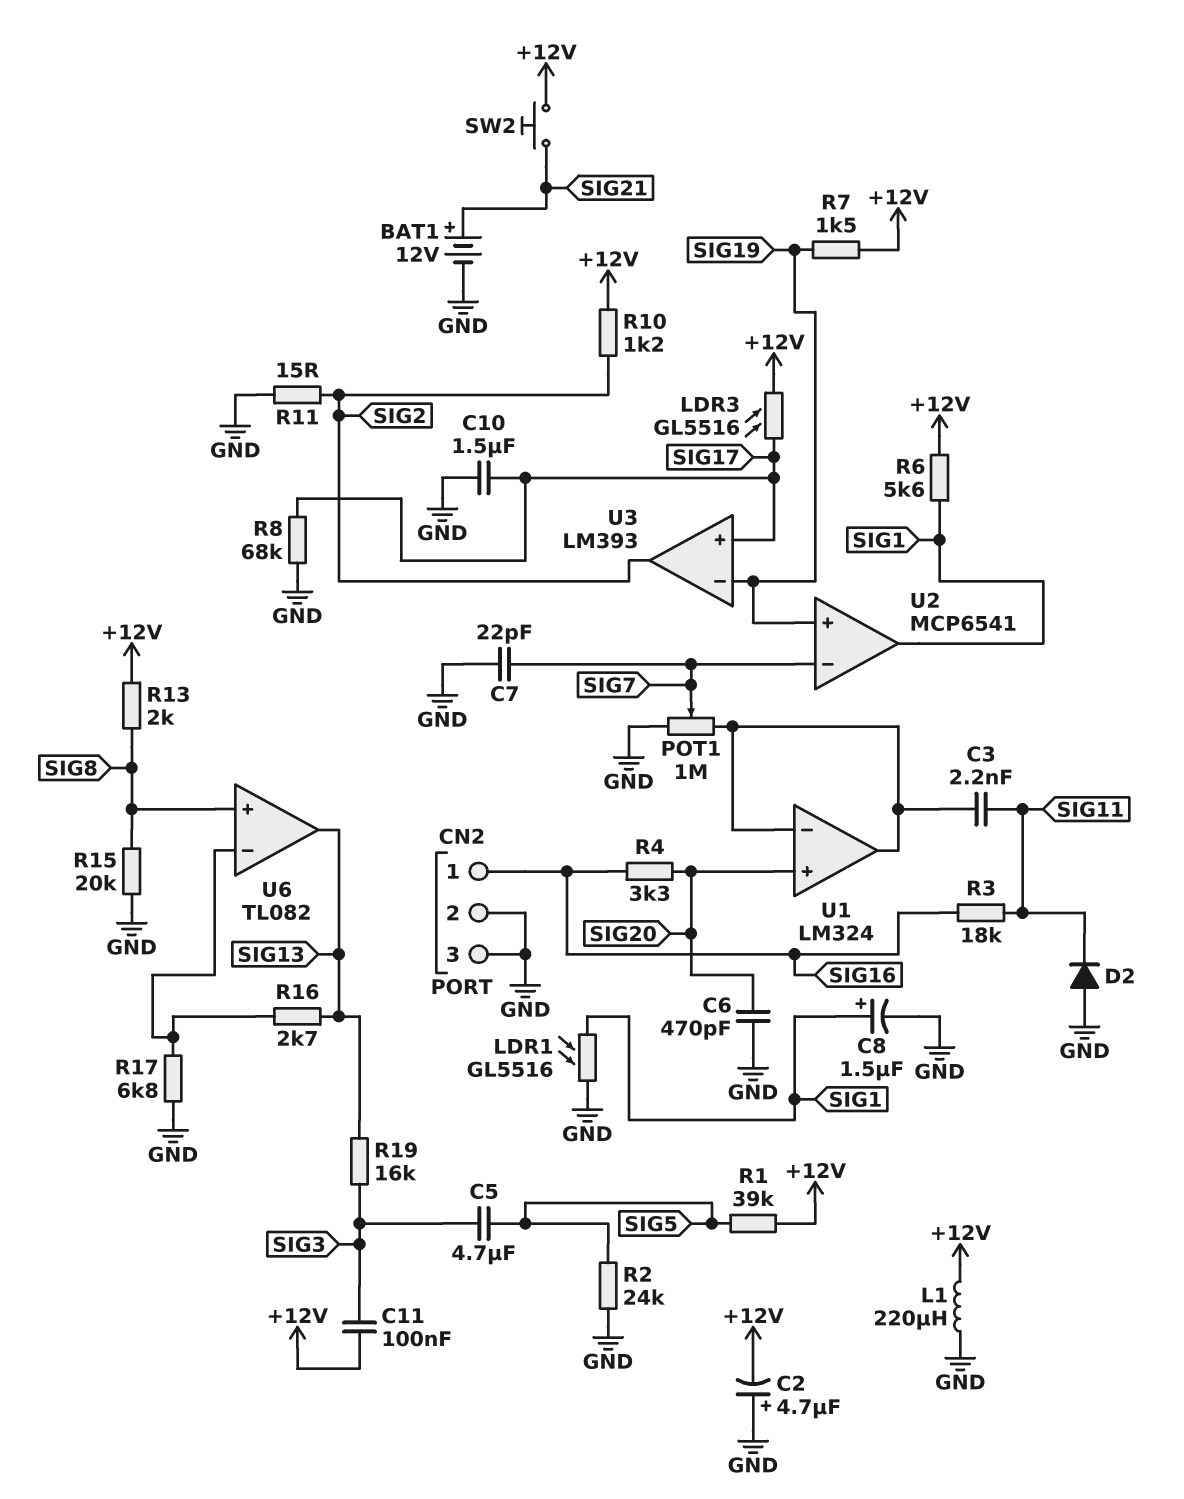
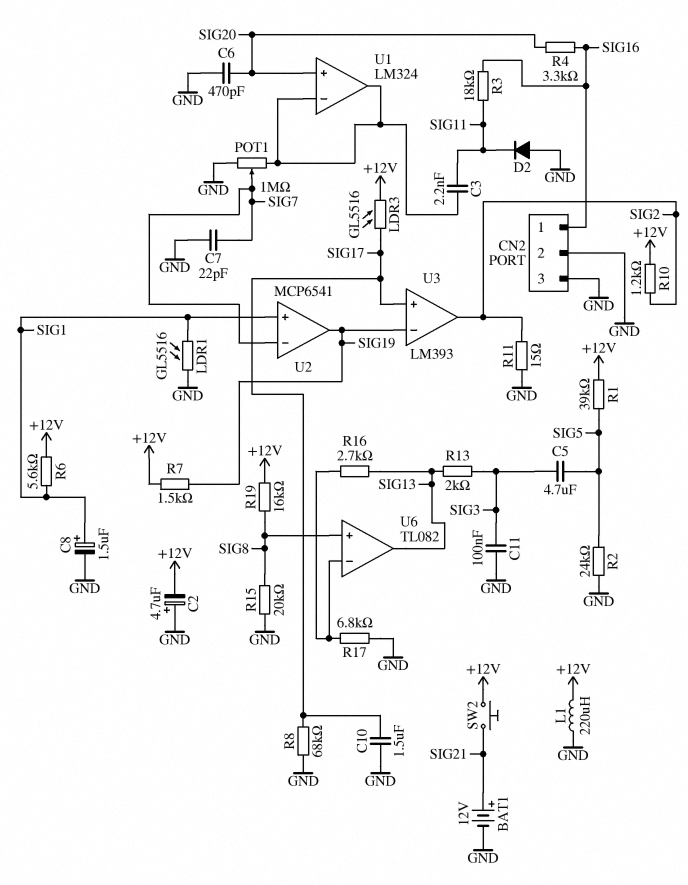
C11: 100nF (+12V, SIG3) -> 100nF (GND, SIG3)
R13: 2k (+12V, SIG8) -> 2k (SIG3, SIG13)
R19: 16k (SIG3, SIG13) -> 16k (+12V, SIG8)
U2 pin in+: SIG19 -> SIG1
U2 pin out: SIG1 -> SIG19

